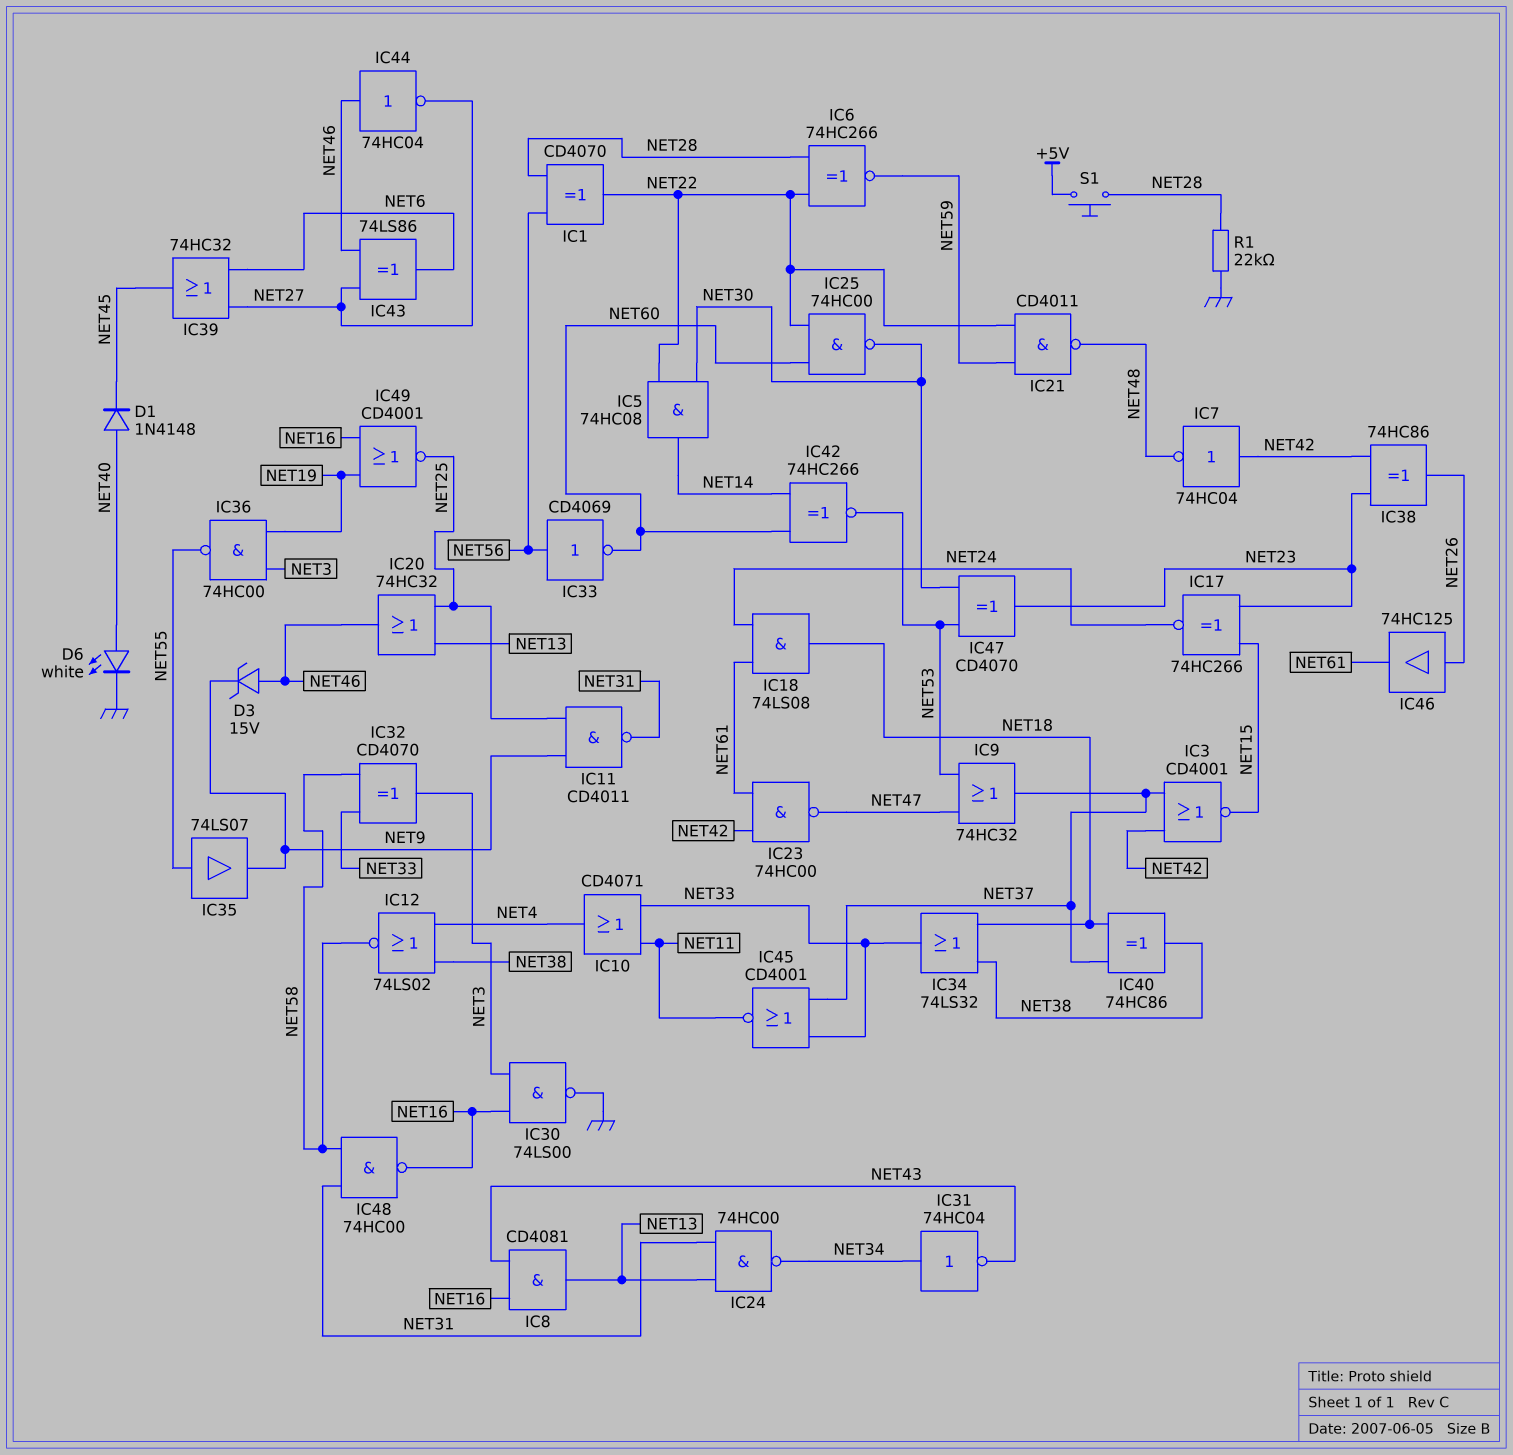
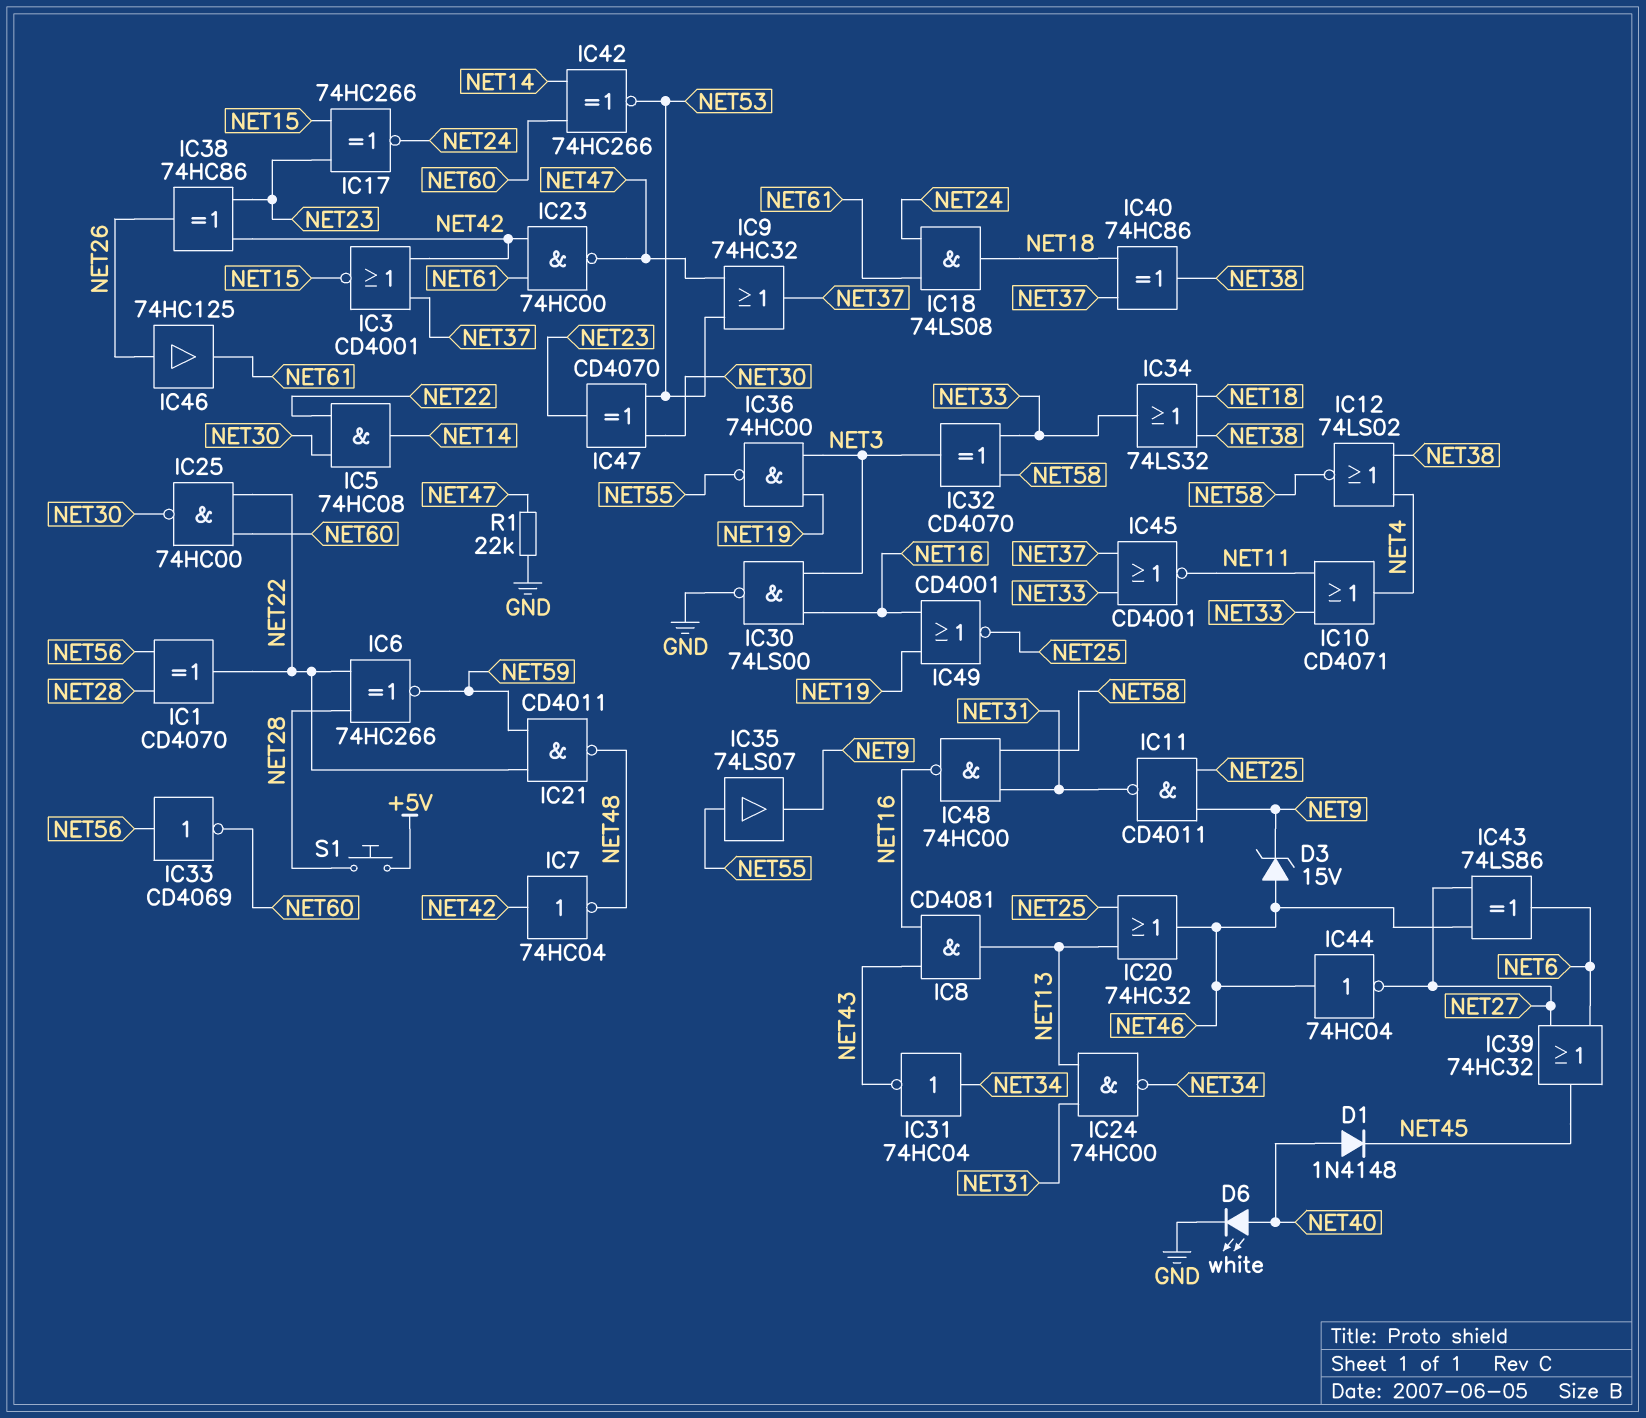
R1: 22k (GND, NET28) -> 22k (GND, NET47)

